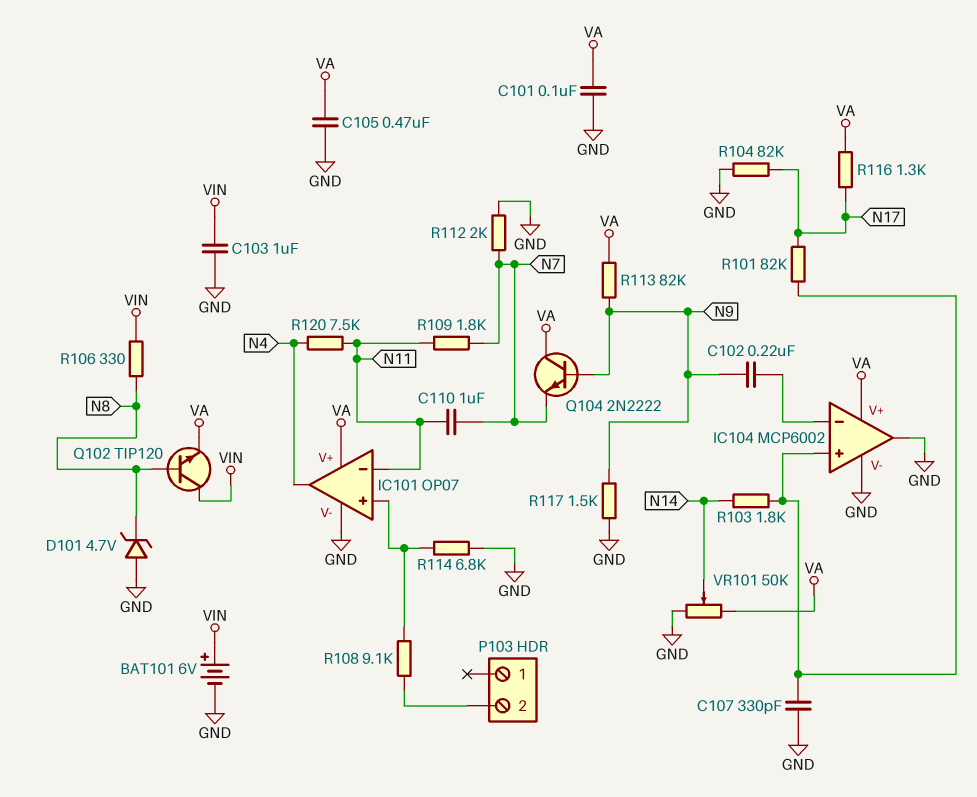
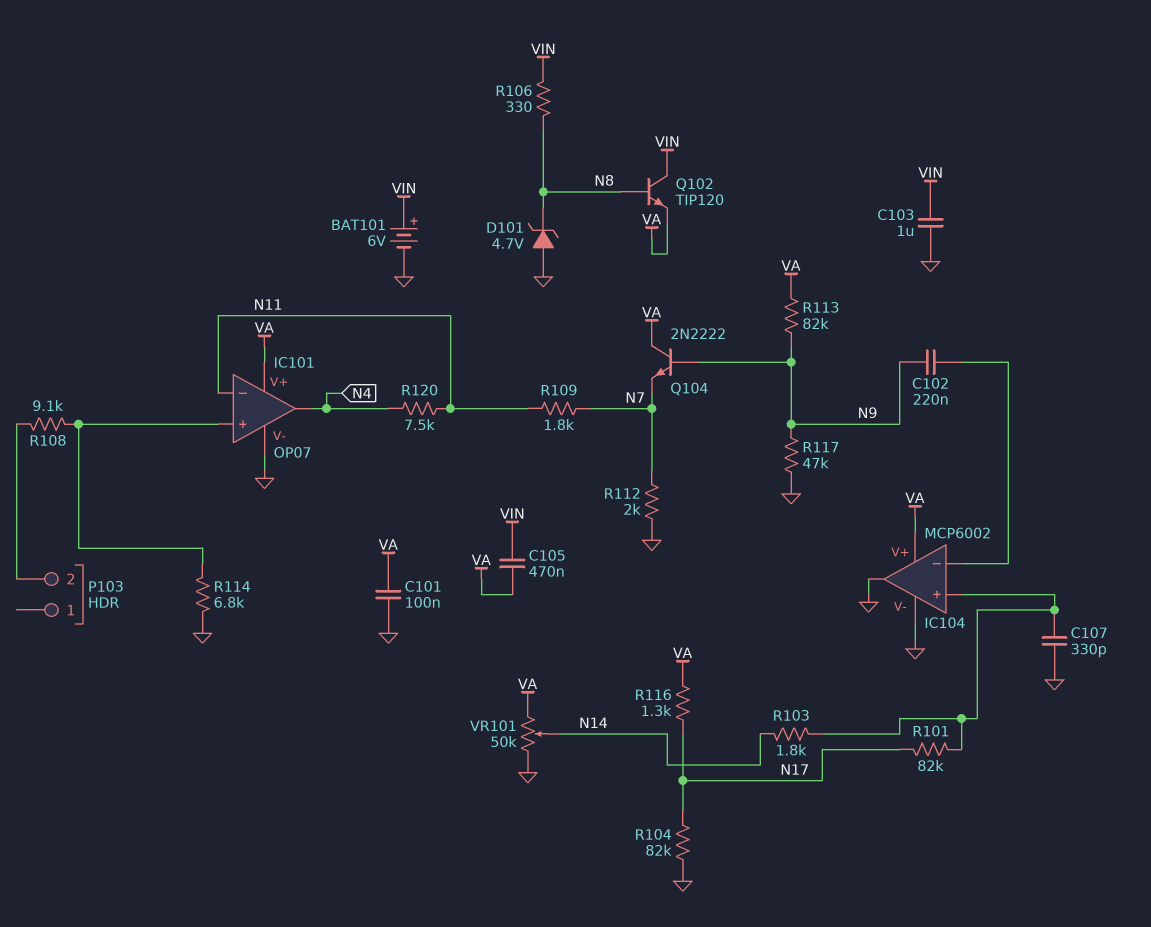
C105: 470nF (GND, VA) -> 470nF (VA, VIN)
C110: 1uF (N7, N11) -> none
R117: 1.5k (GND, N9) -> 47k (GND, N9)

